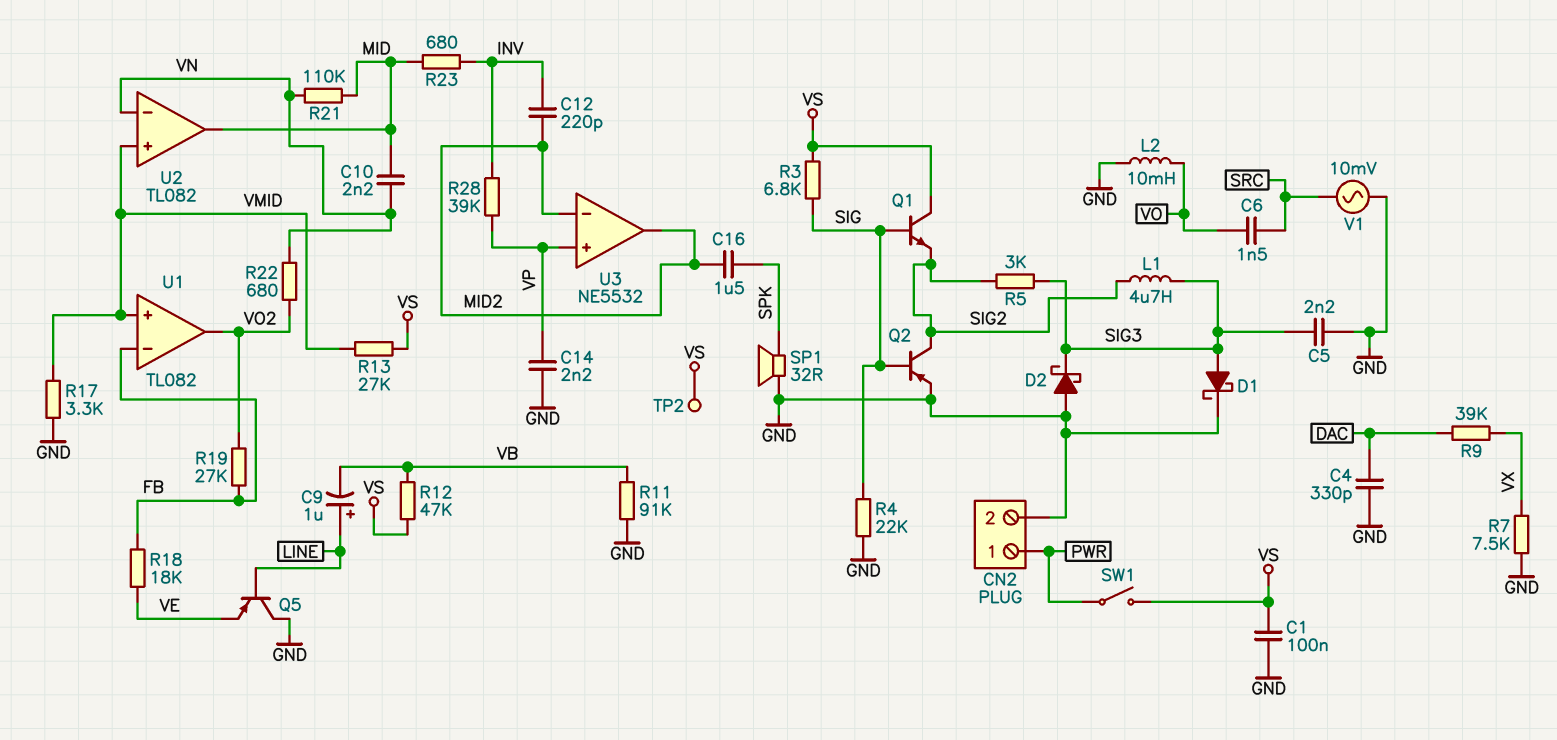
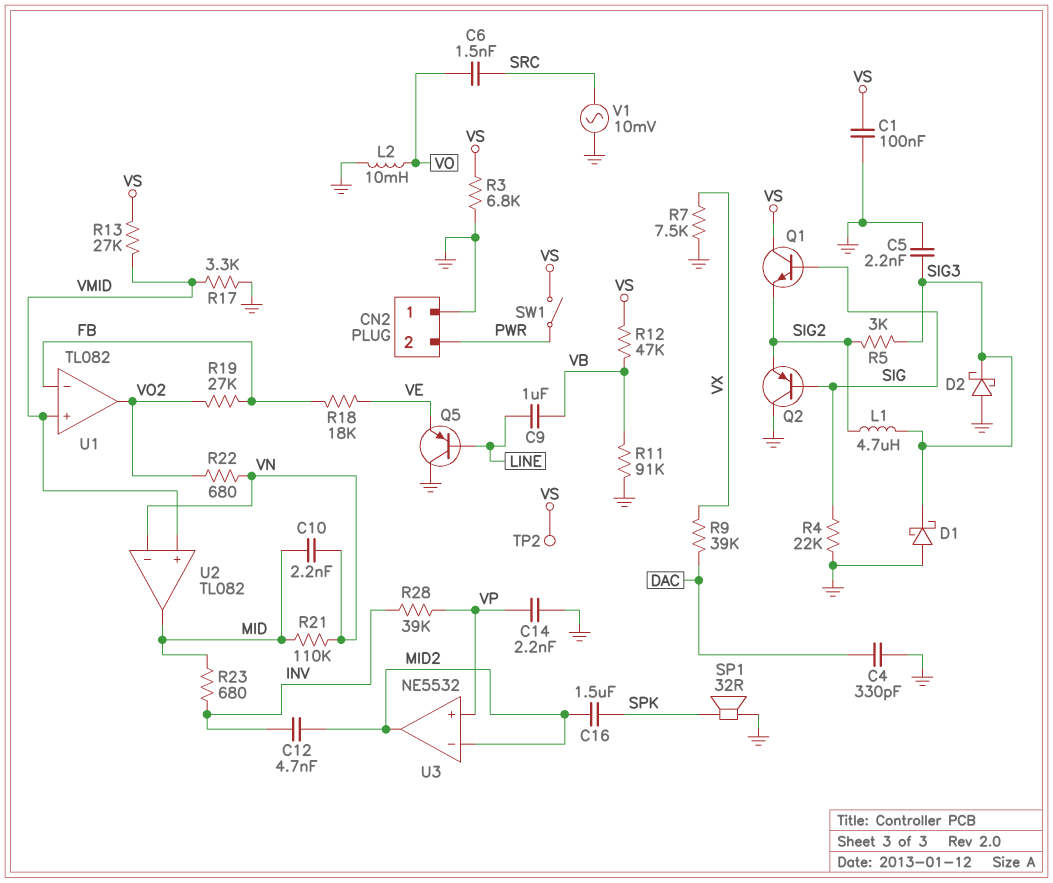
C9: 1uF (plus LINE, minus VB) -> 1uF (LINE, VB)
C12: 220pF (INV, MID2) -> 4.7nF (INV, MID2)
CN2 pin 1: PWR -> GND
CN2 pin 2: GND -> PWR
D1: schottky (A SIG3, K GND) -> schottky (A GND, K SIG3)
Q2: PNP (B SIG, C SIG2, E GND) -> PNP (B SIG, C GND, E SIG2)
R3: 6.8k (SIG, VS) -> 6.8k (GND, VS)

